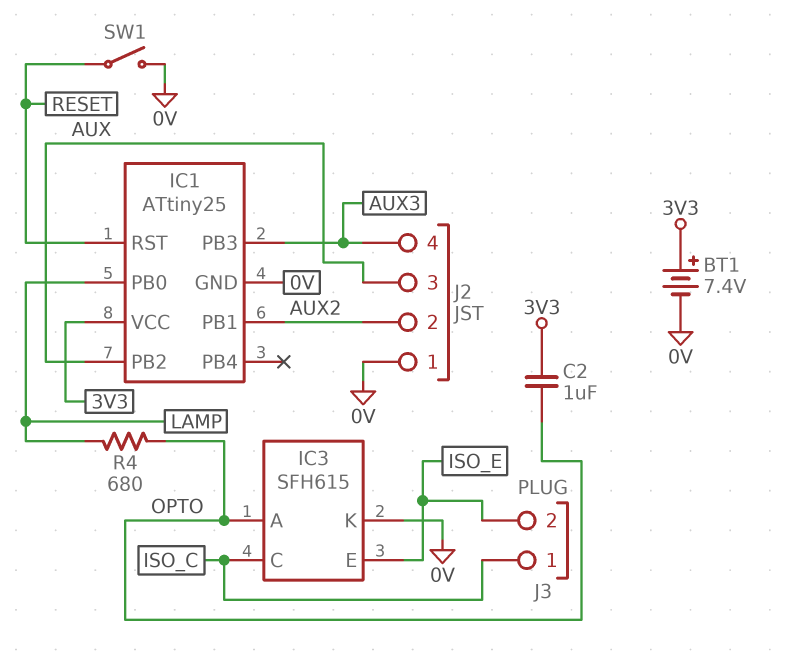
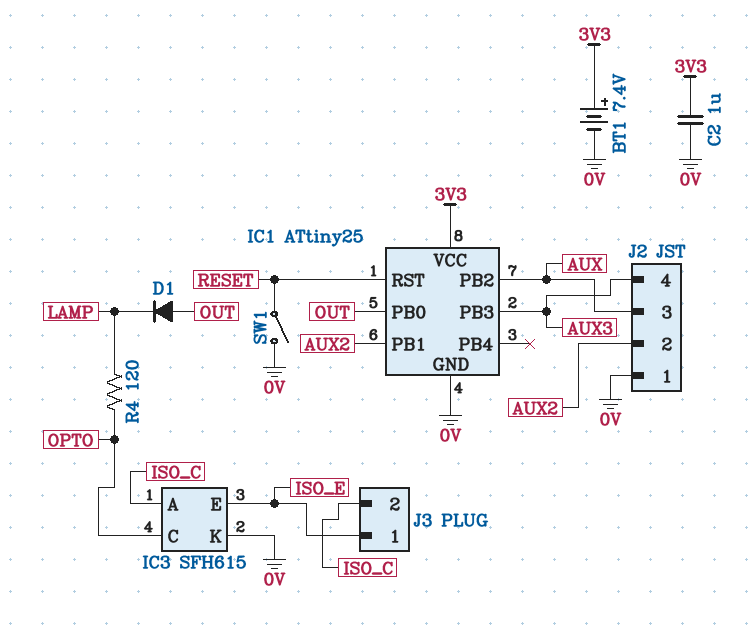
C2: 1uF (3V3, OPTO) -> 1uF (0V, 3V3)
D1: none -> diode (A OUT, K LAMP)
IC1 pin PB0: LAMP -> OUT
IC3 pin A: OPTO -> ISO_C
IC3 pin C: ISO_C -> OPTO
J3 pin 1: ISO_C -> ISO_E
J3 pin 2: ISO_E -> ISO_C
R4: 680 (LAMP, OPTO) -> 120 (LAMP, OPTO)

